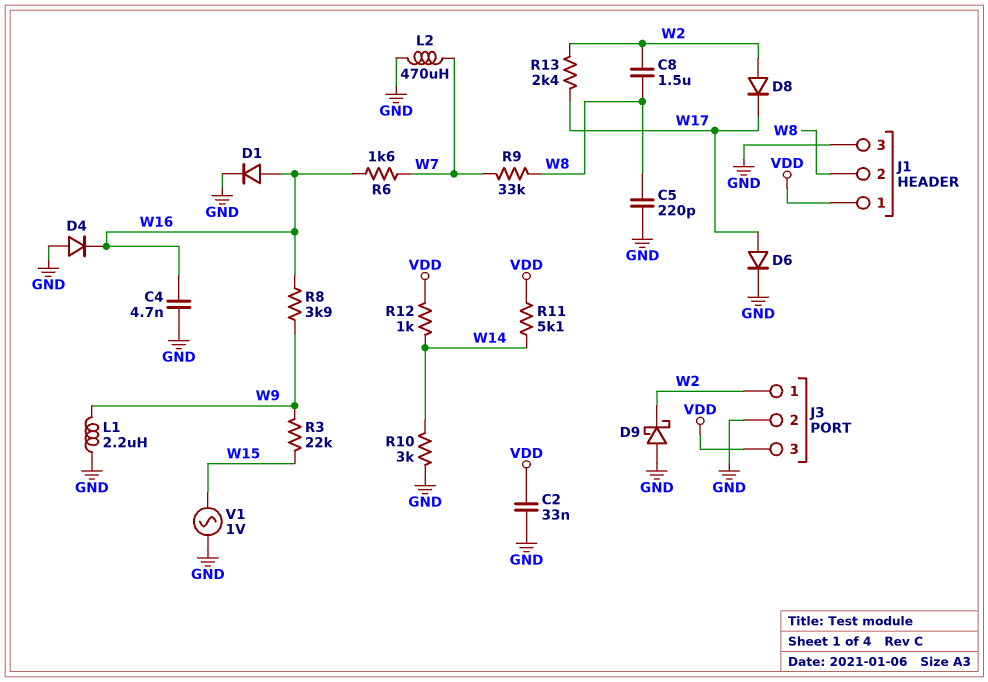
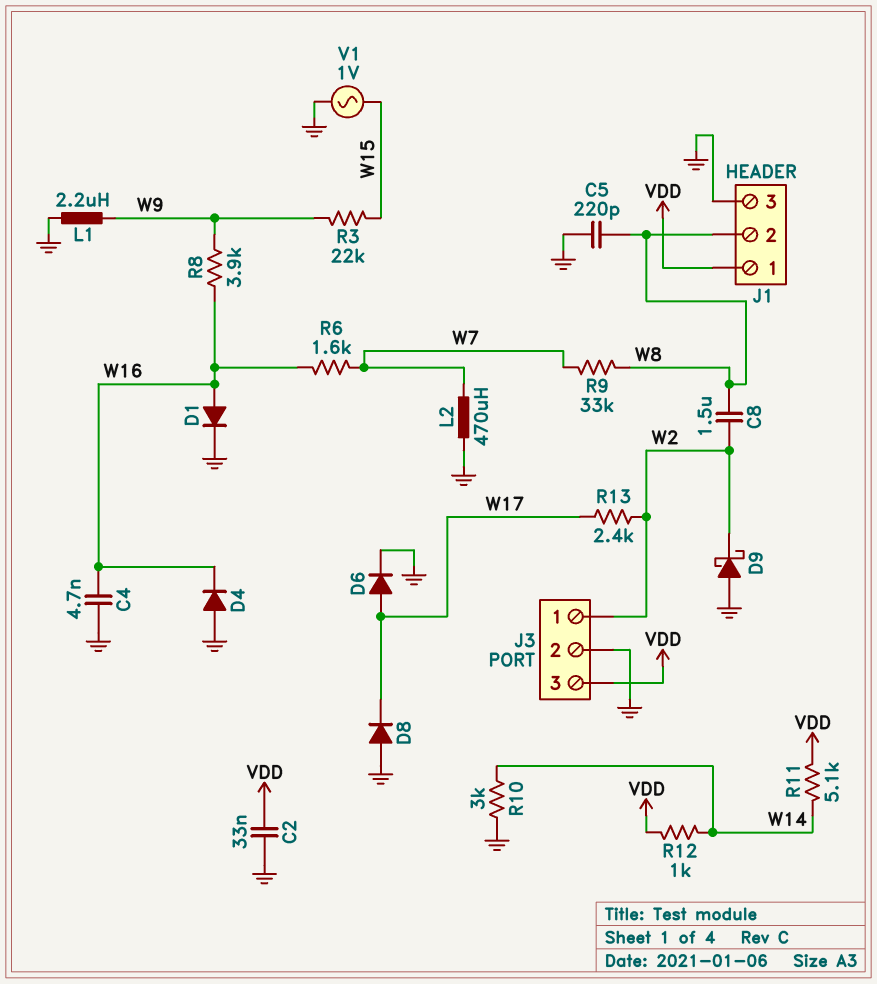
D8: diode (A W2, K W17) -> diode (A GND, K W17)

